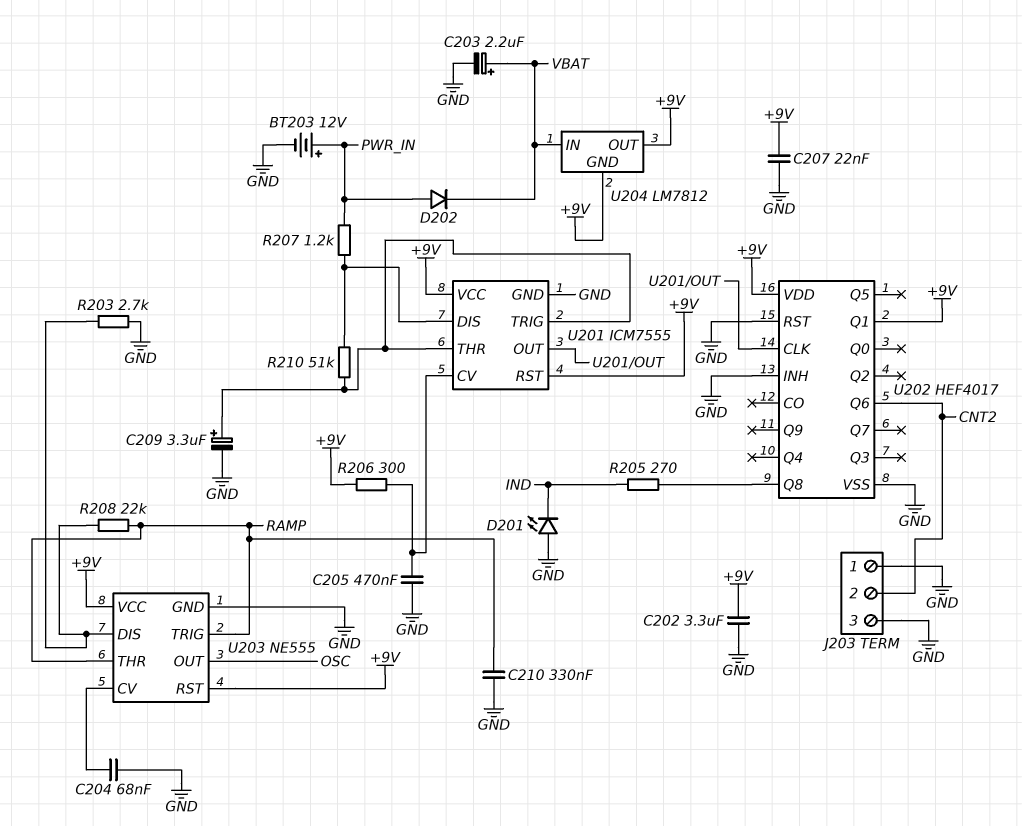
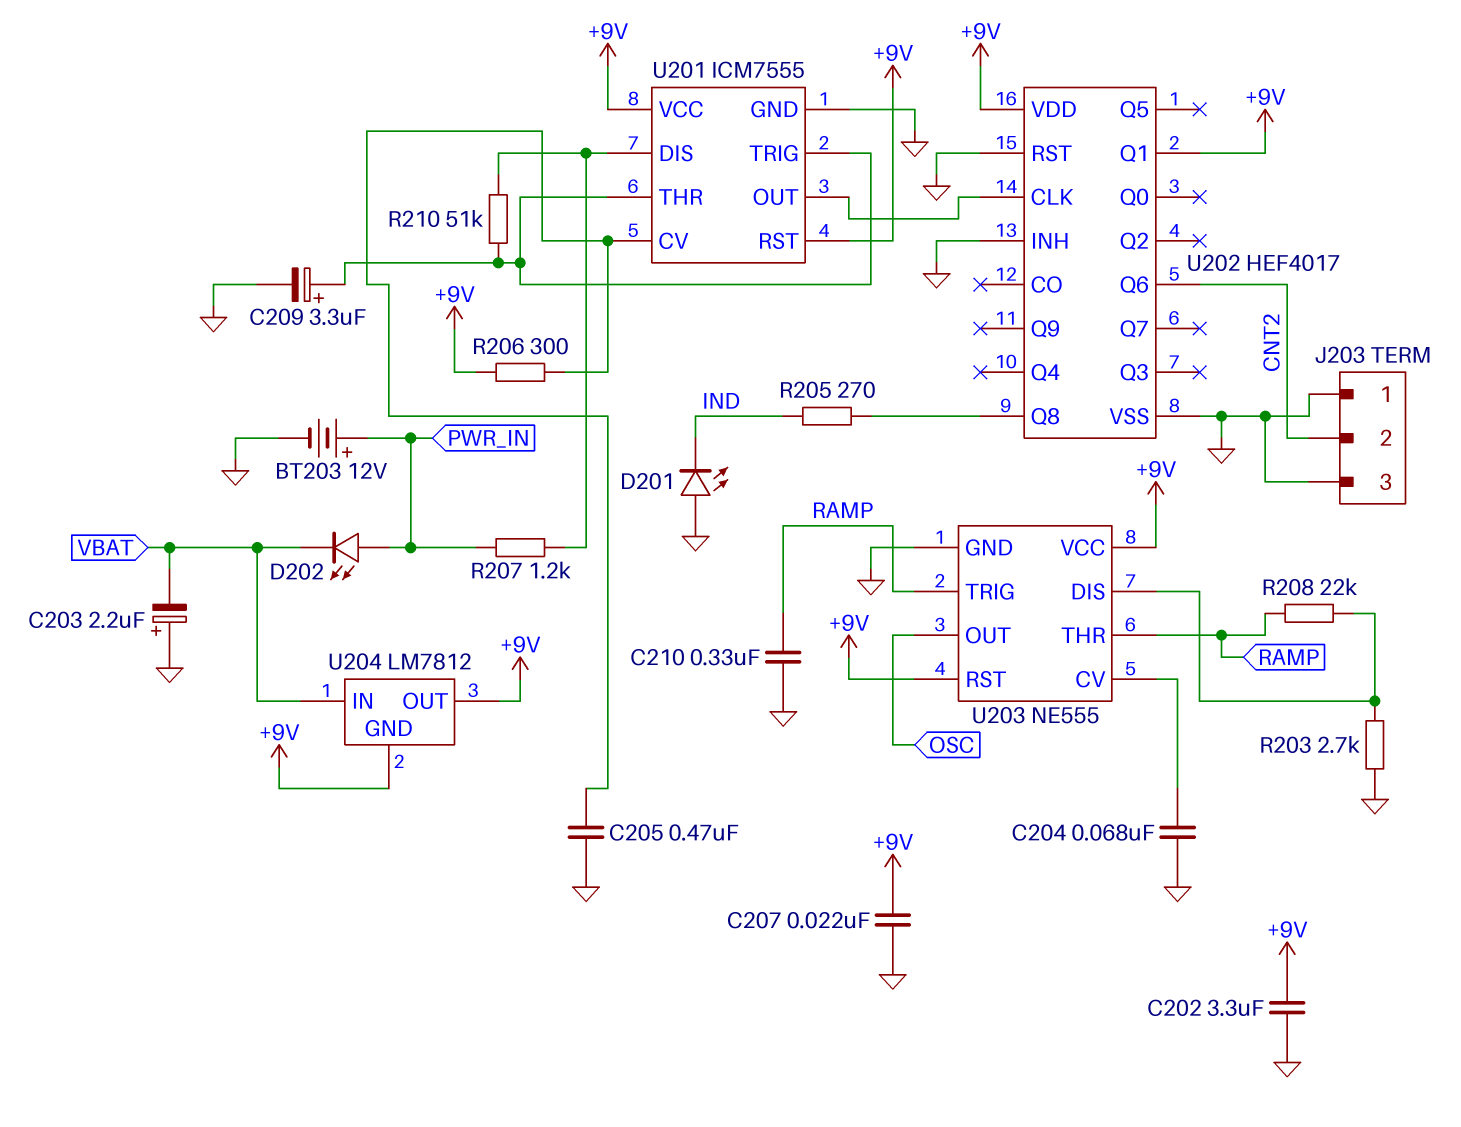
C203: 2.2uF (plus VBAT, minus GND) -> 2.2uF (plus GND, minus VBAT)
D202: diode (A PWR_IN, K VBAT) -> LED (A PWR_IN, K VBAT)

